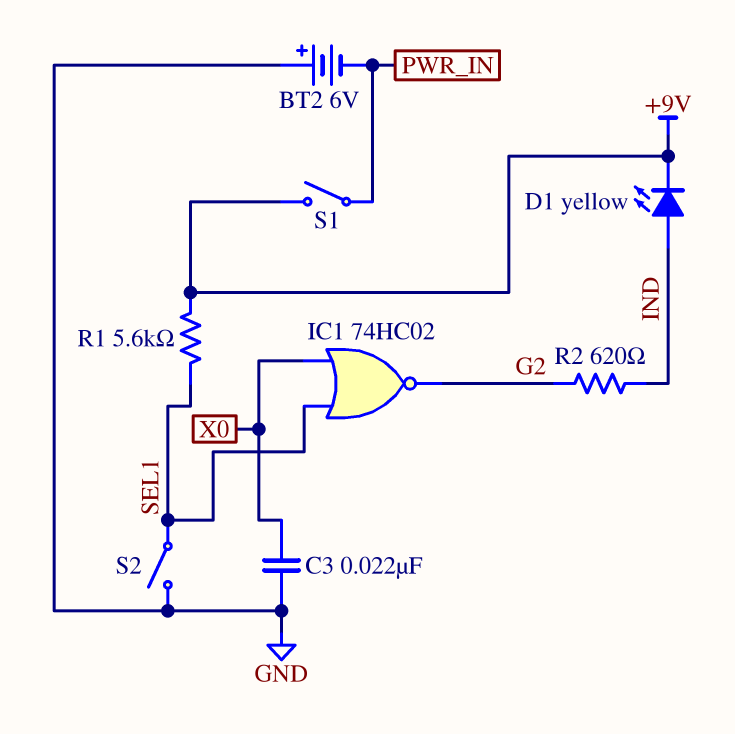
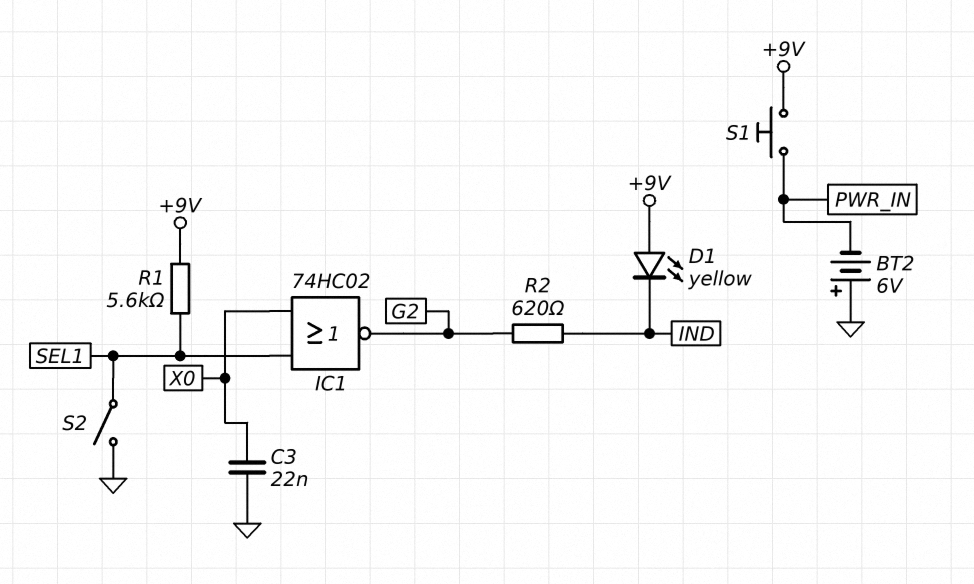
D1: LED yellow (A IND, K +9V) -> LED yellow (A +9V, K IND)
S1: switch (+9V, PWR_IN) -> button (+9V, PWR_IN)

